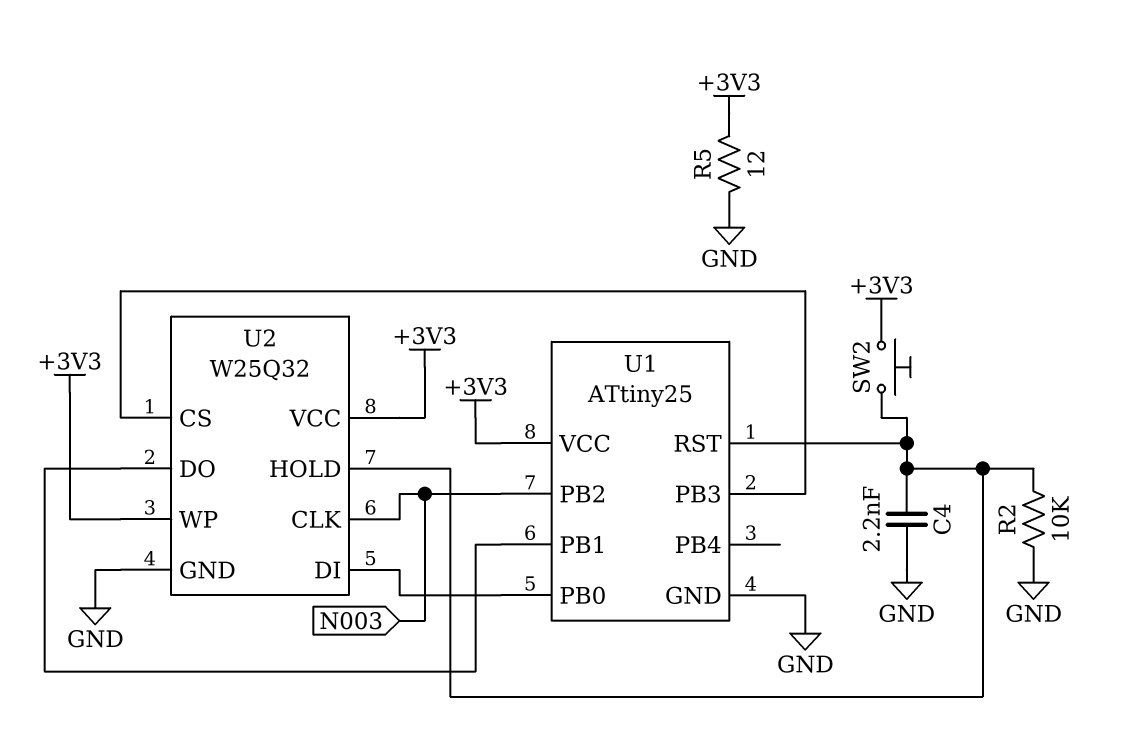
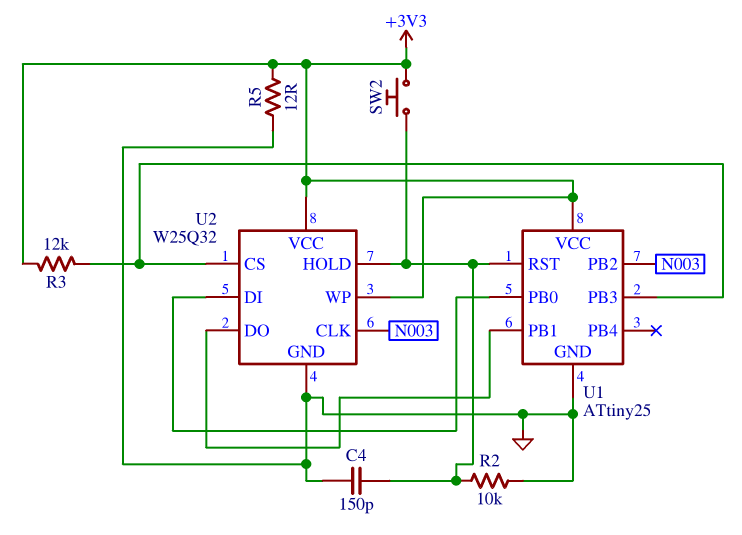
C4: 2.2nF (GND, U1/RST) -> 150pF (GND, U1/RST)
R3: none -> 12k (+3V3, U1/PB3)

